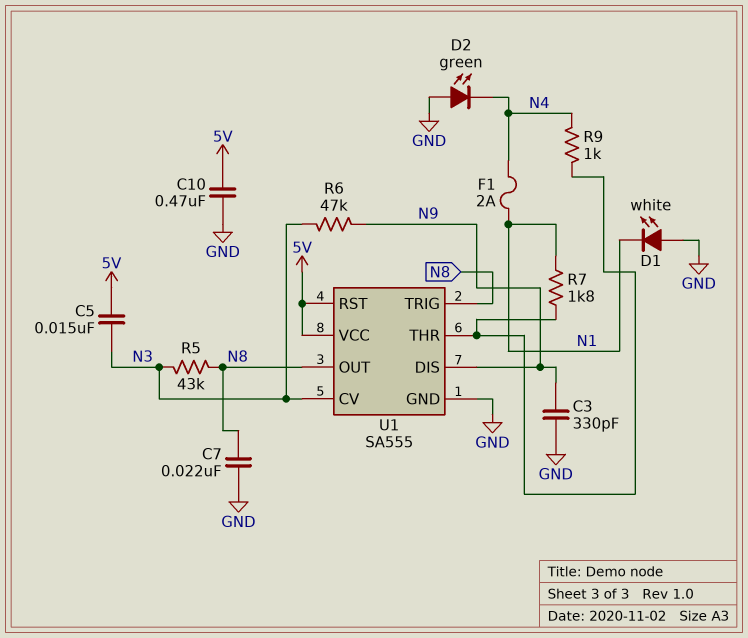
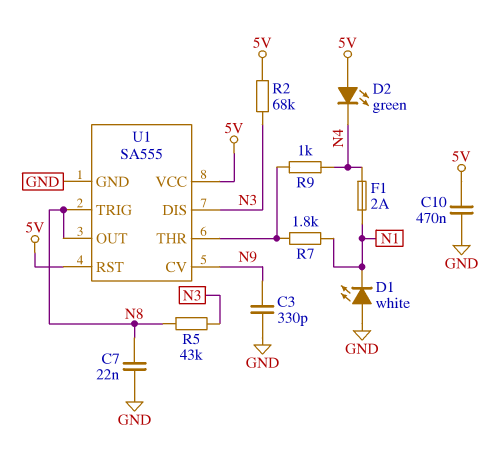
C5: 15nF (5V, N3) -> none
D2: LED green (A GND, K N4) -> LED green (A 5V, K N4)
R2: none -> 68k (5V, N3)
R6: 47k (N3, N9) -> none
U1 pin CV: N3 -> N9
U1 pin DIS: N9 -> N3

